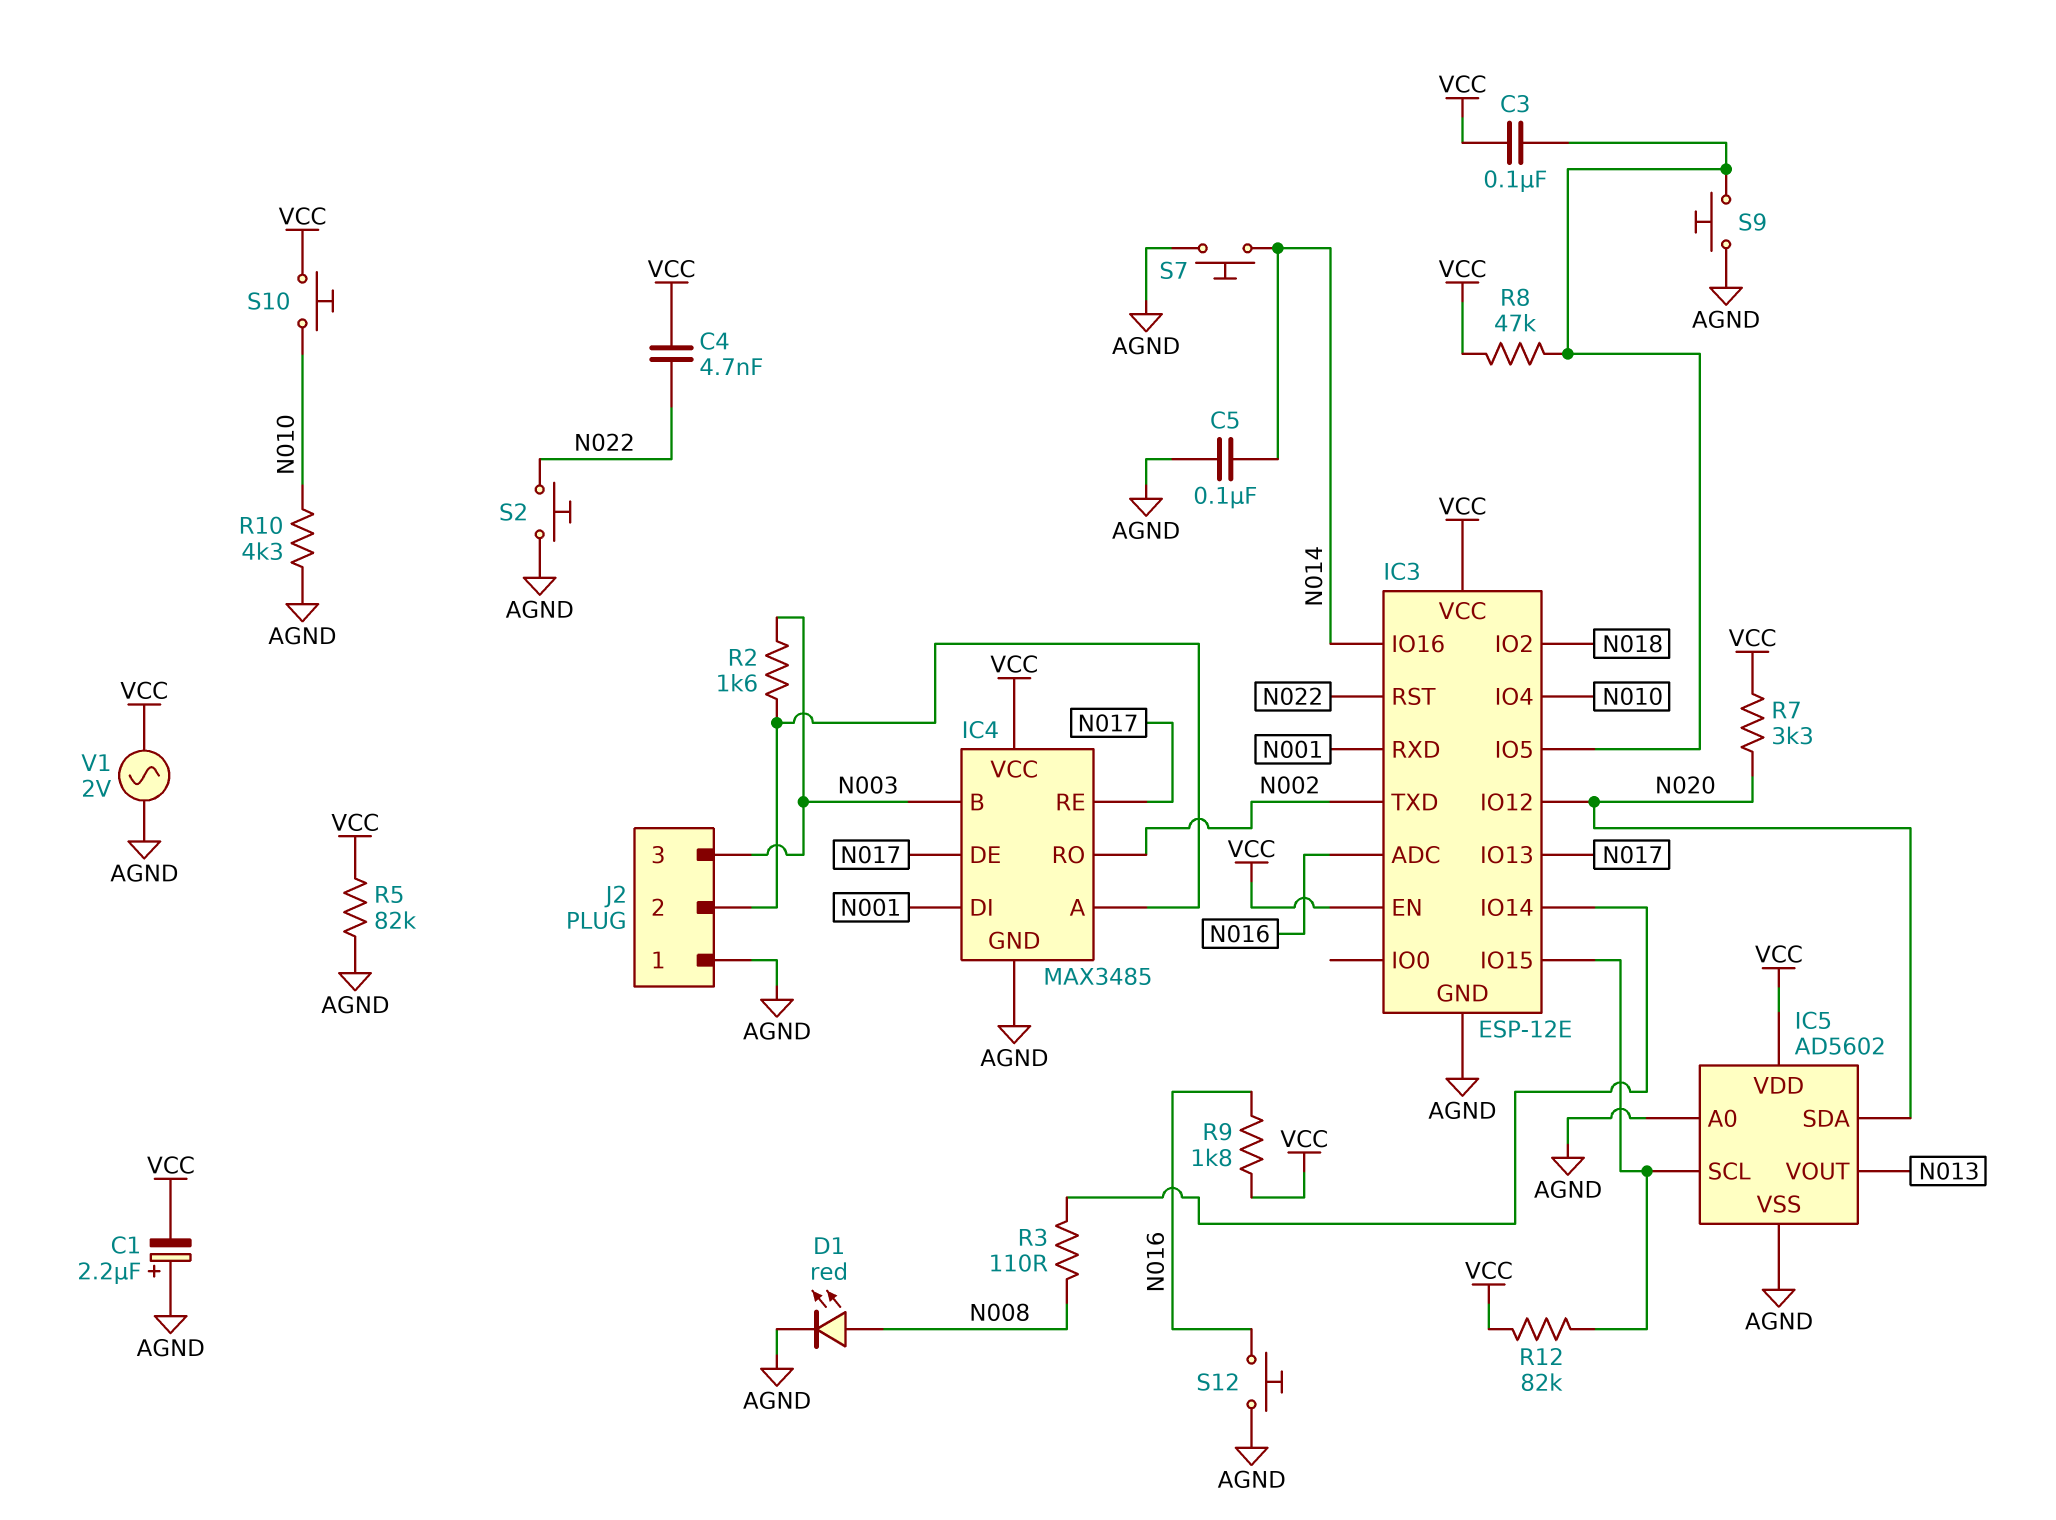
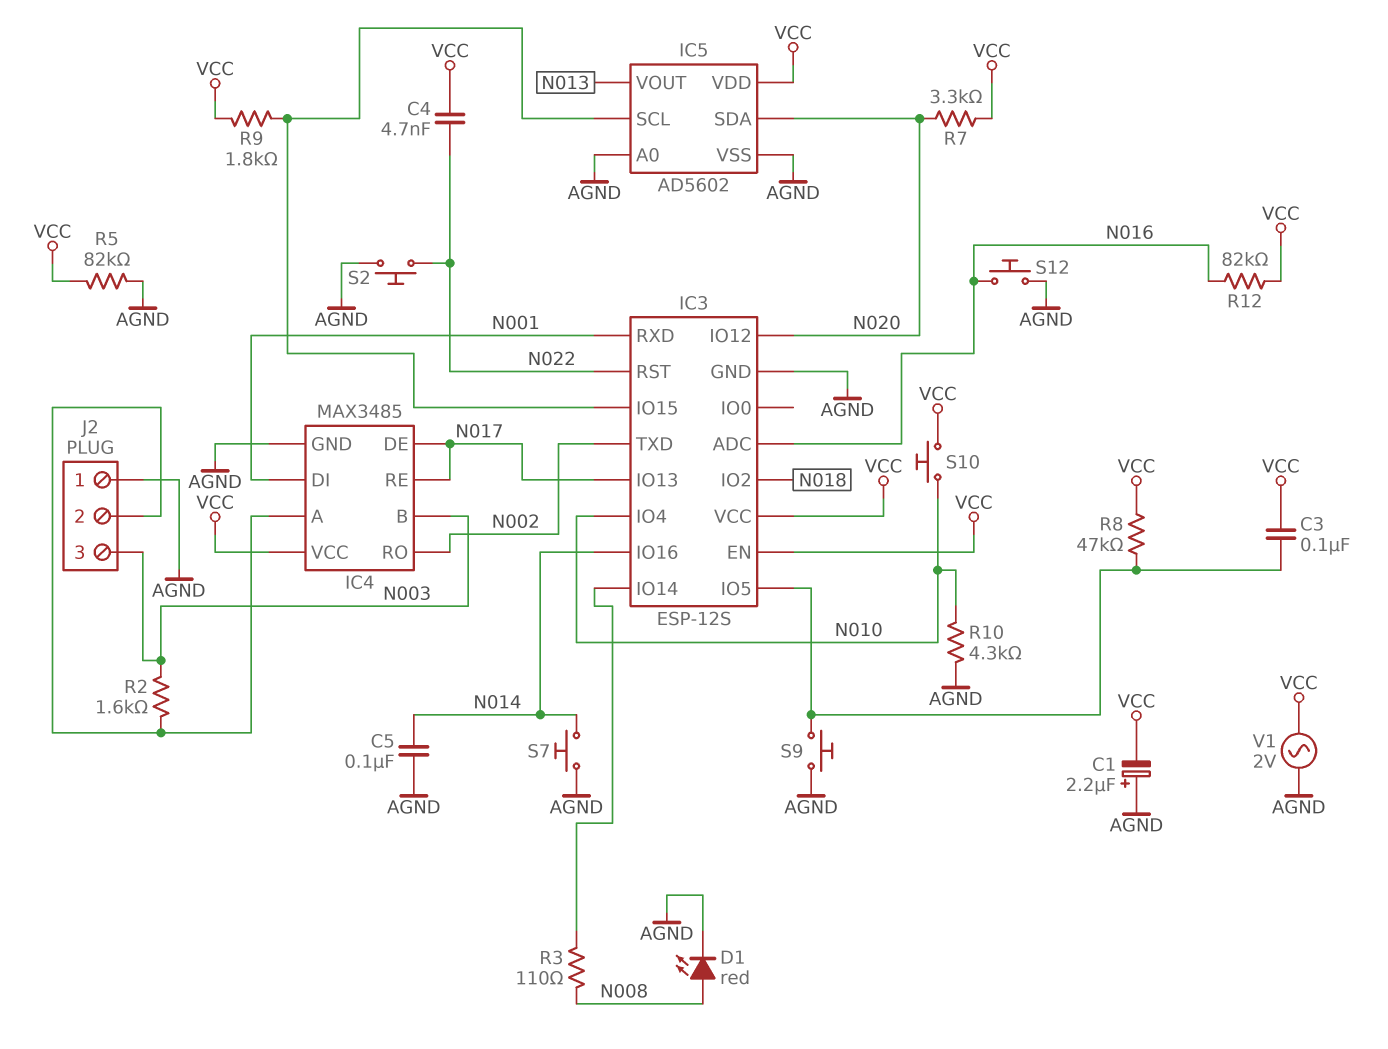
IC3: ESP-12E -> ESP-12S
R9: 1.8k (N016, VCC) -> 1.8k (IC3/IO15, VCC)
R12: 82k (IC3/IO15, VCC) -> 82k (N016, VCC)

